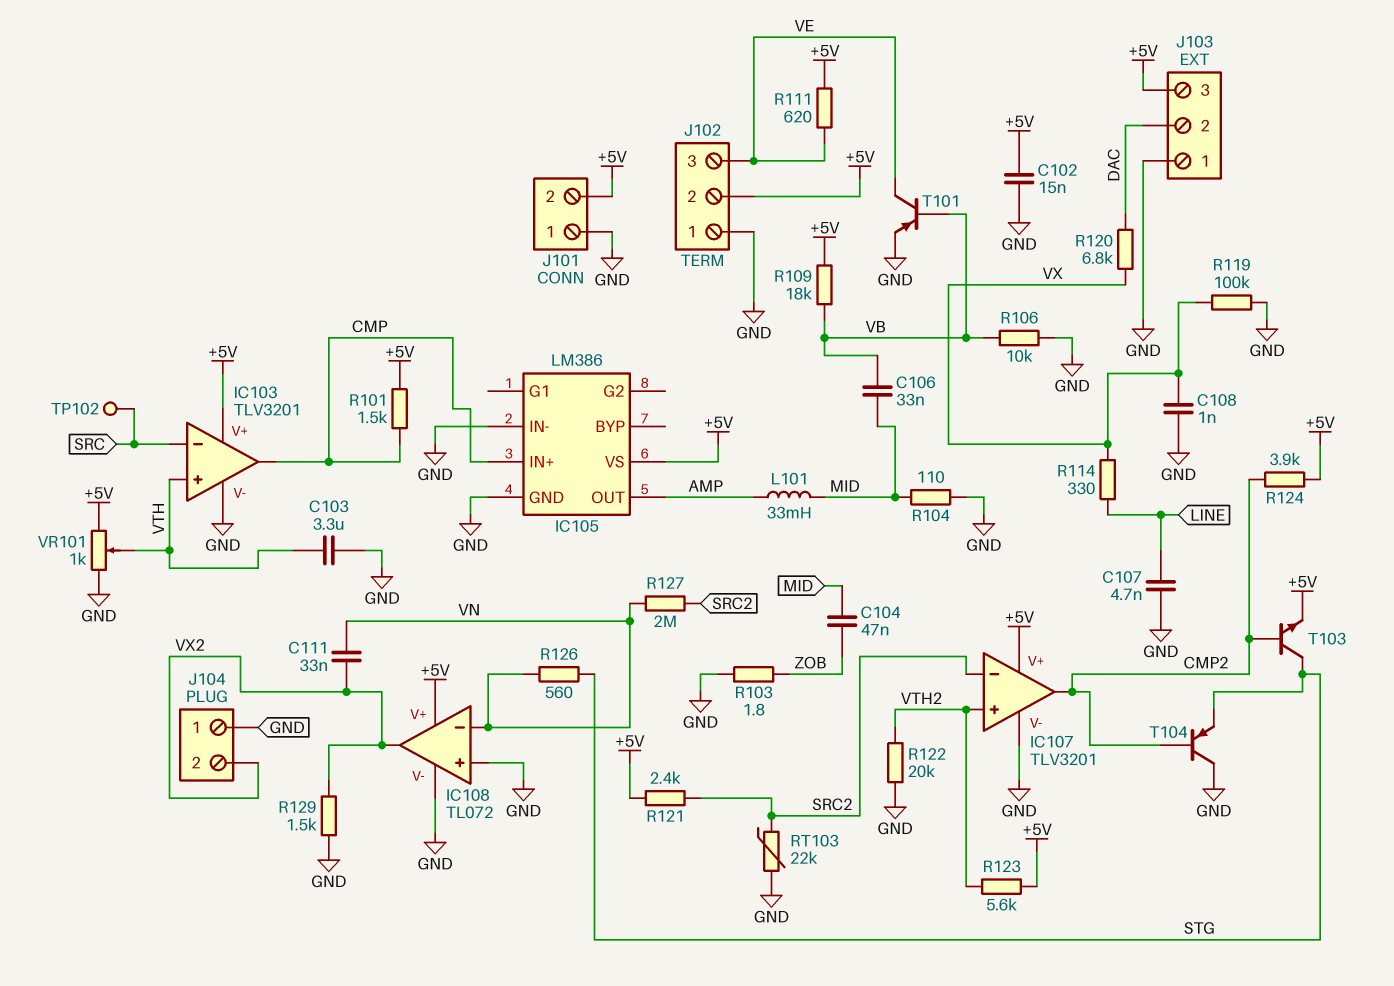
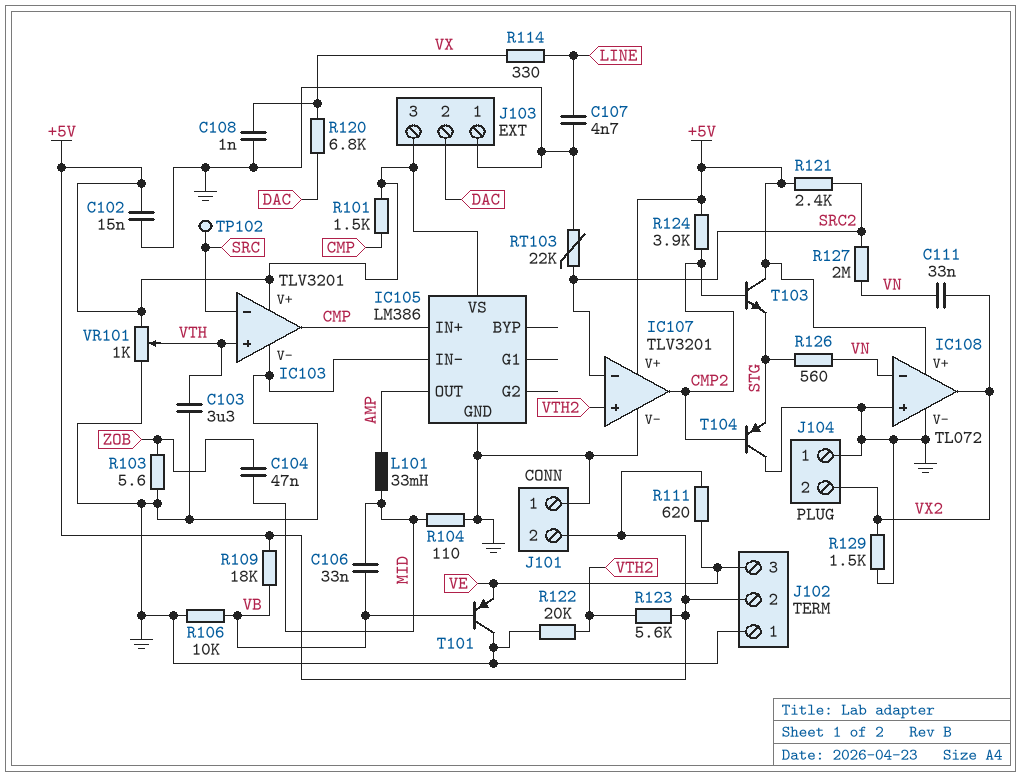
R103: 1.8 (GND, ZOB) -> 5.6 (GND, ZOB)
R119: 100k (GND, VX) -> none
T101: PNP (B VB, C VE, E GND) -> PNP (B VB, C GND, E VE)
T103: NPN (B CMP2, C STG, E +5V) -> NPN (B CMP2, C +5V, E STG)

